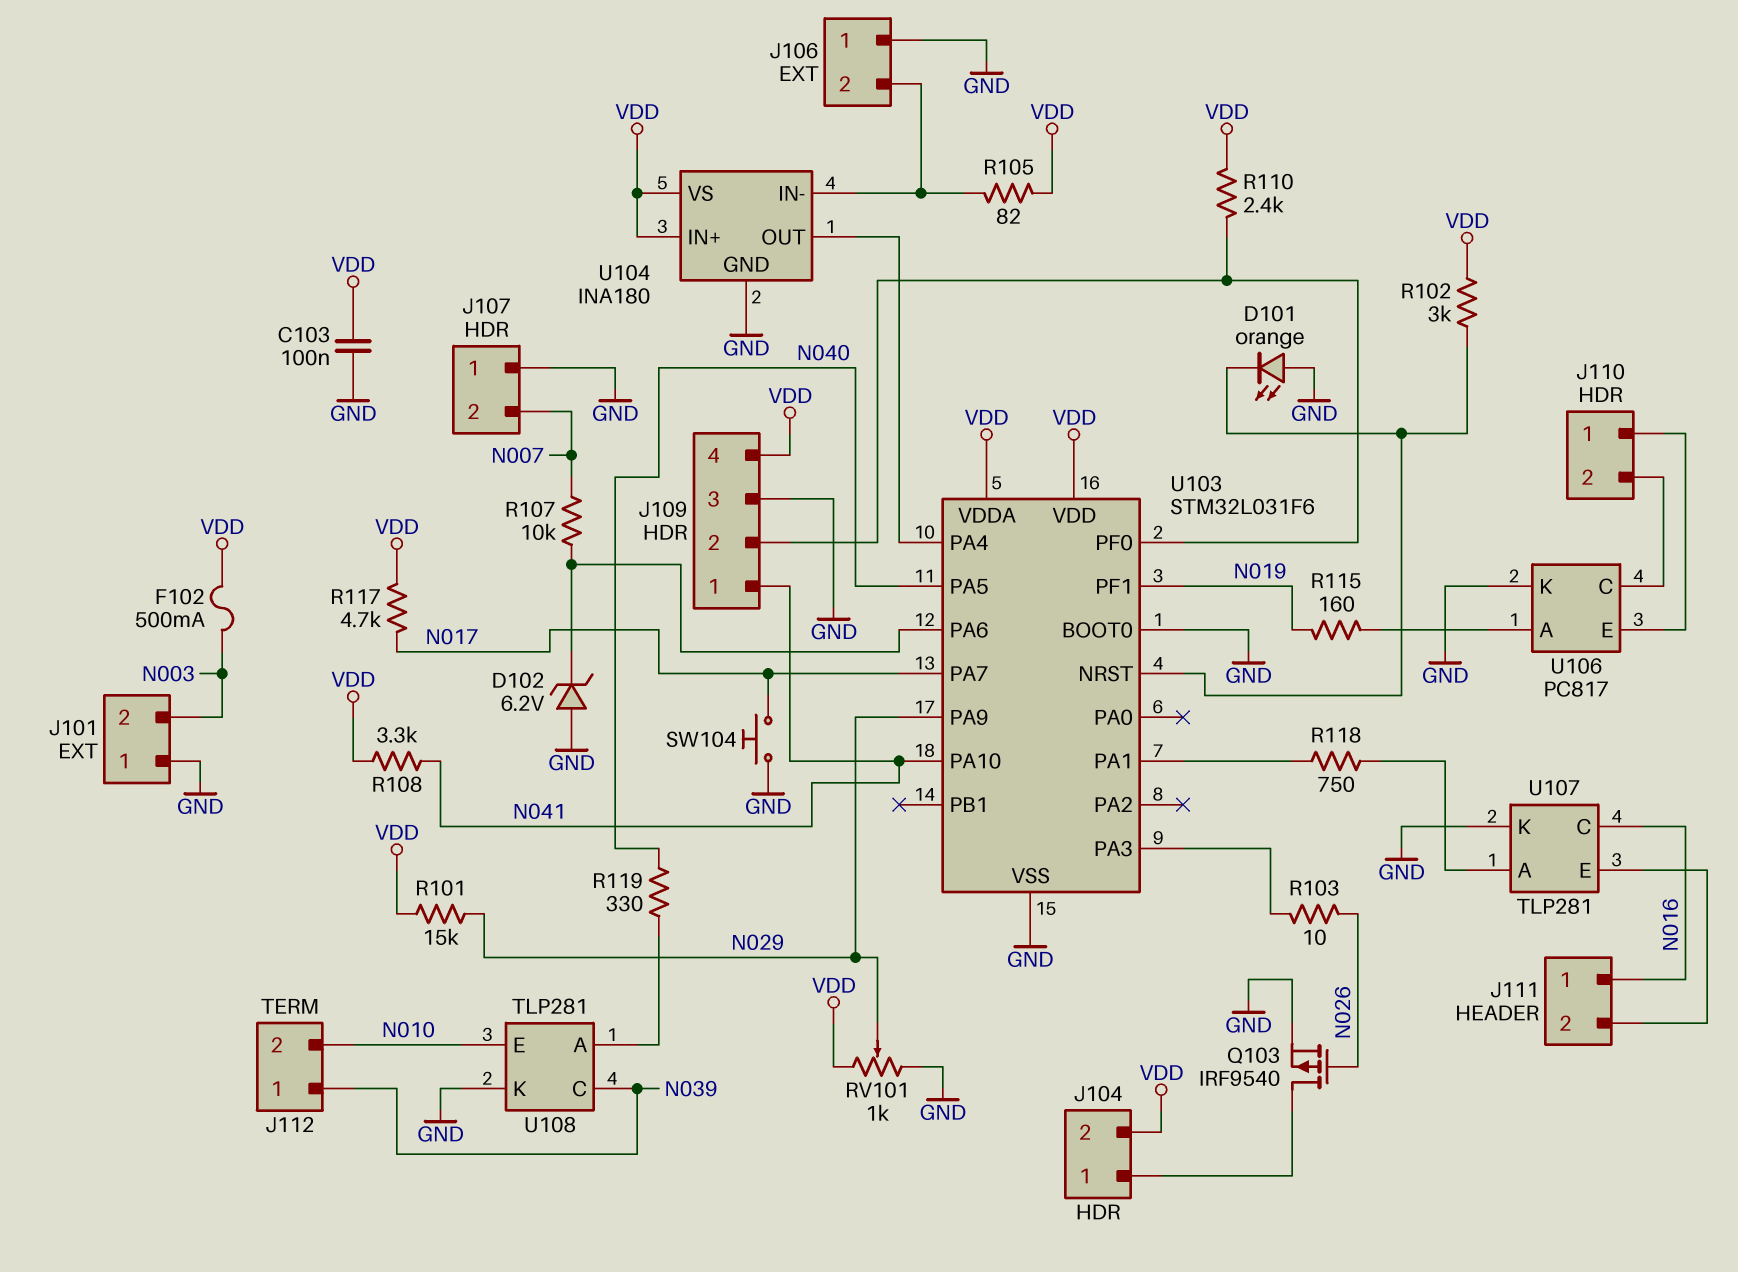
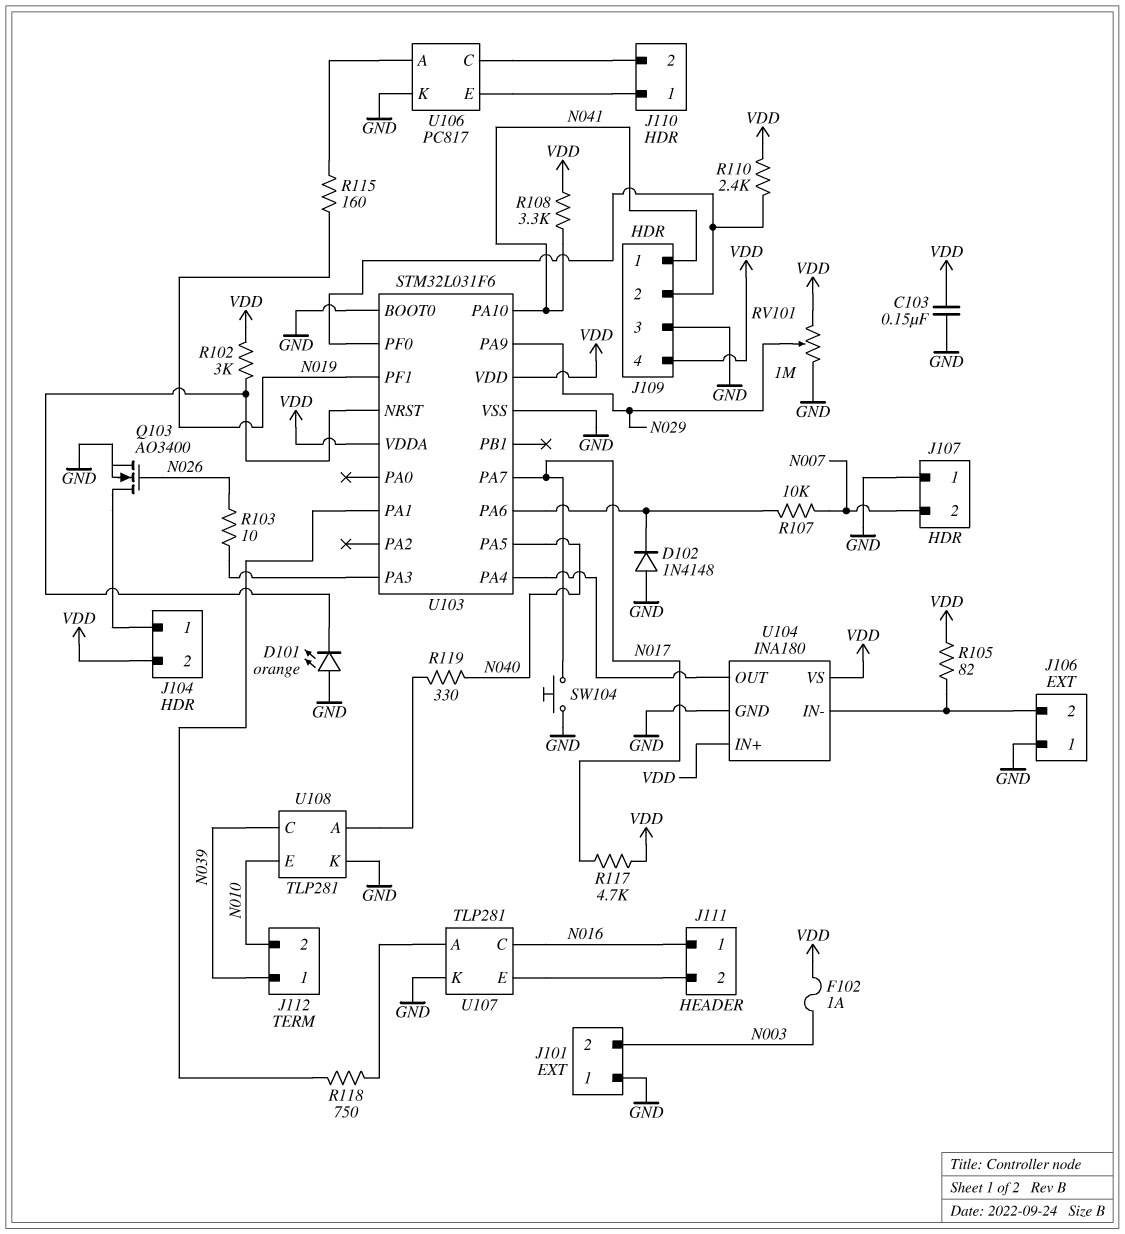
C103: 100nF (GND, VDD) -> 150nF (GND, VDD)
D102: zener 6.2V (A GND, K U103/PA6) -> diode 1N4148 (A GND, K U103/PA6)
F102: 500mA (N003, VDD) -> 1A (N003, VDD)
Q103: PMOS IRF9540 (G N026, D J104/1, S GND) -> NMOS AO3400 (G N026, D J104/1, S GND)
R101: 15k (N029, VDD) -> none
RV101: 1k (GND, VDD, wiper N029) -> 1M (GND, VDD, wiper N029)

